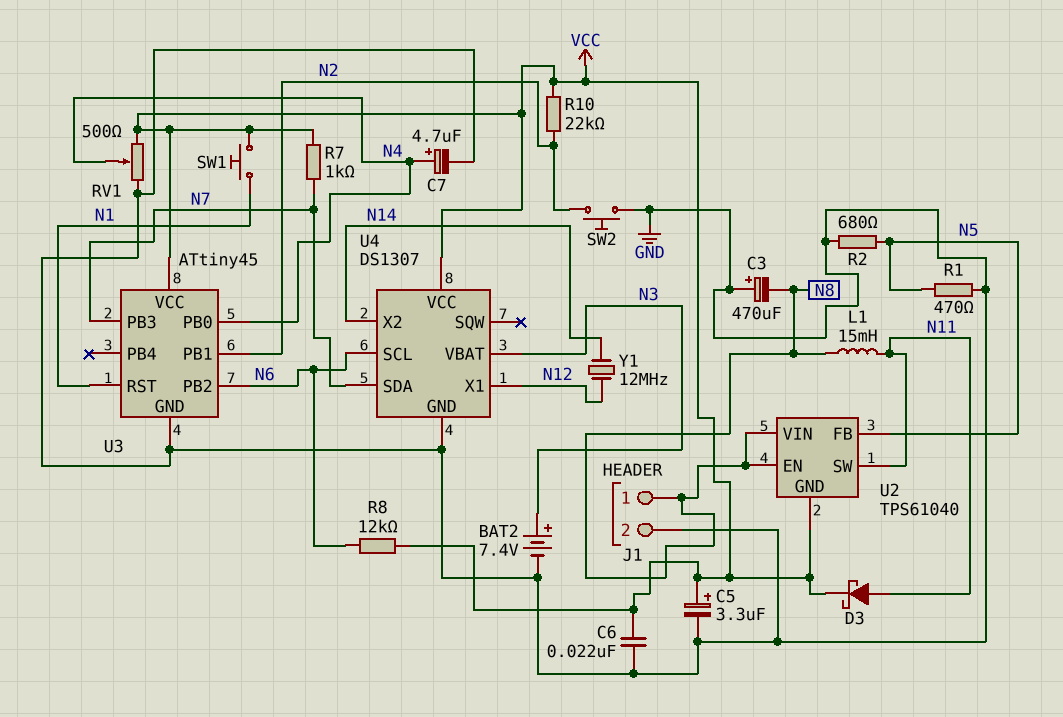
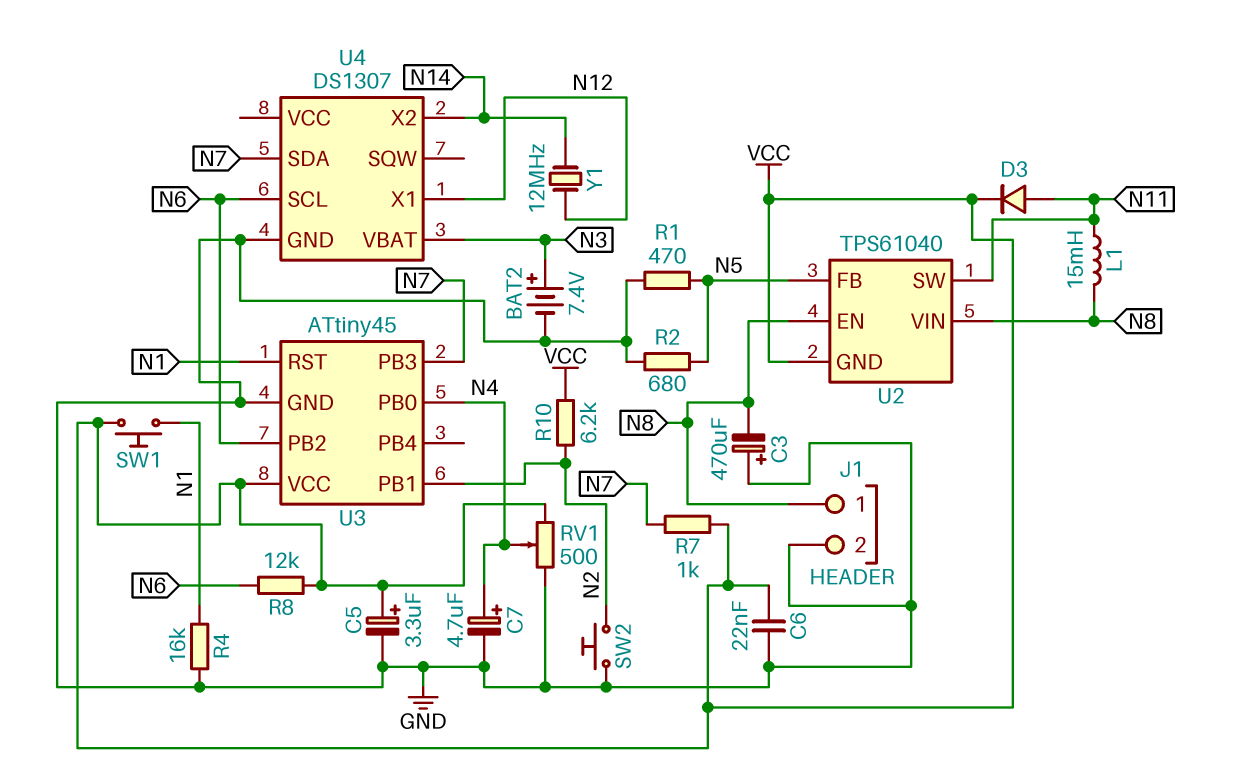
D3: schottky (A N11, K VCC) -> diode (A N11, K VCC)
R4: none -> 16k (GND, N1)
R10: 22k (N2, VCC) -> 6.2k (N2, VCC)
U4 pin VCC: VCC -> none

